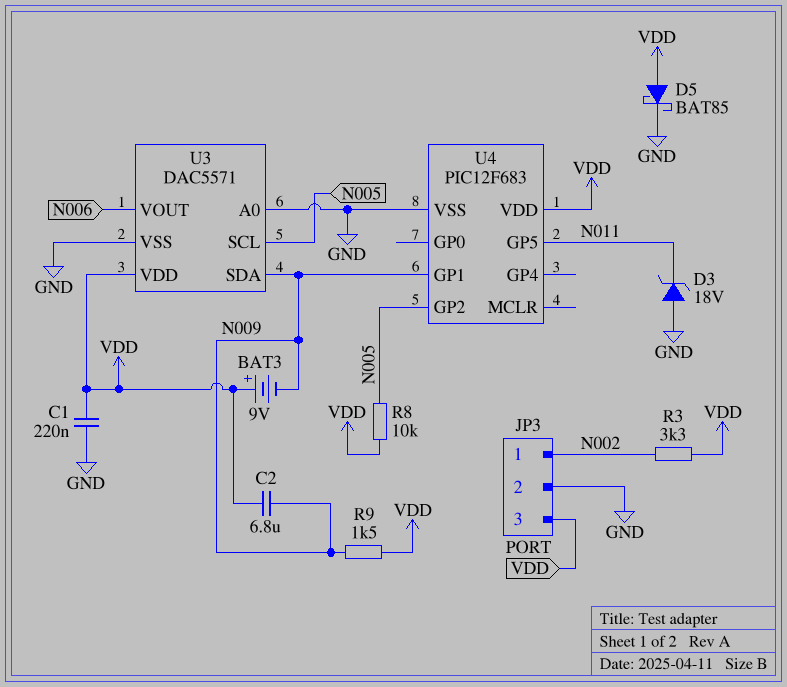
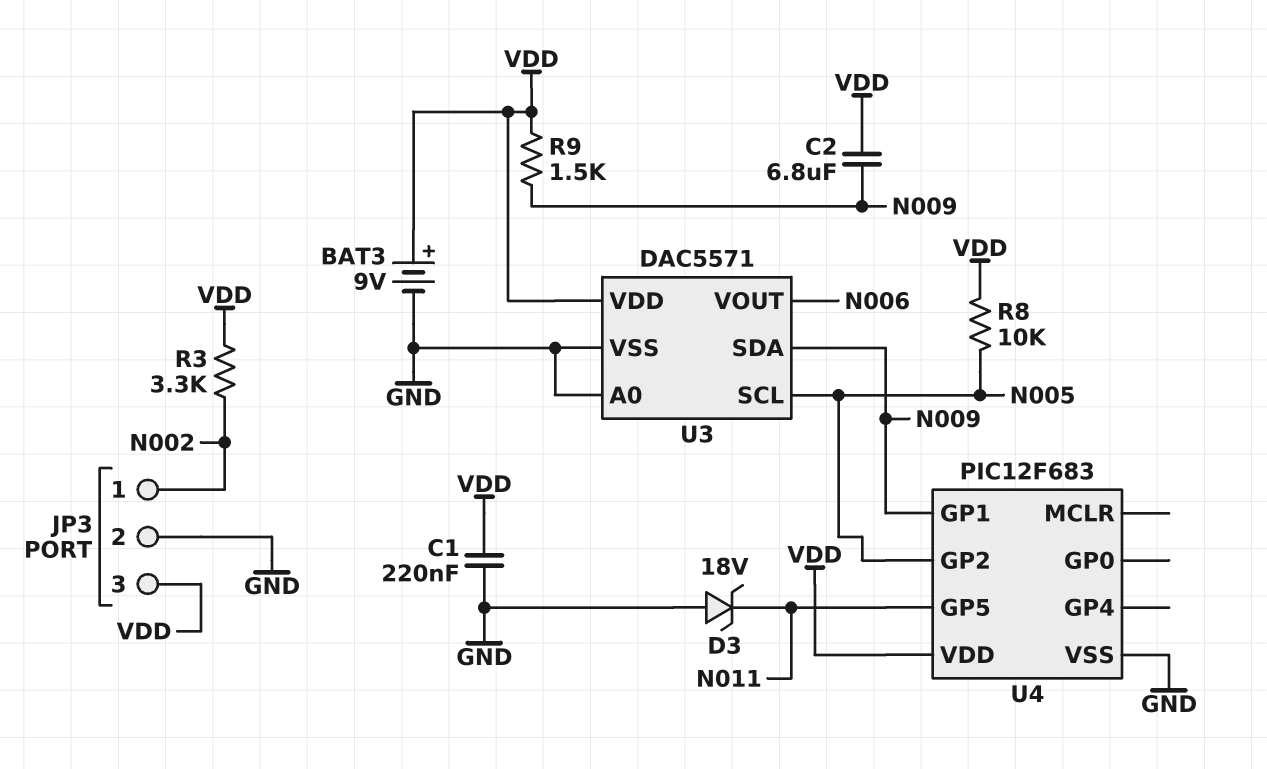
BAT3: 9V (plus VDD, minus N009) -> 9V (plus VDD, minus GND)
D5: schottky BAT85 (A VDD, K GND) -> none

